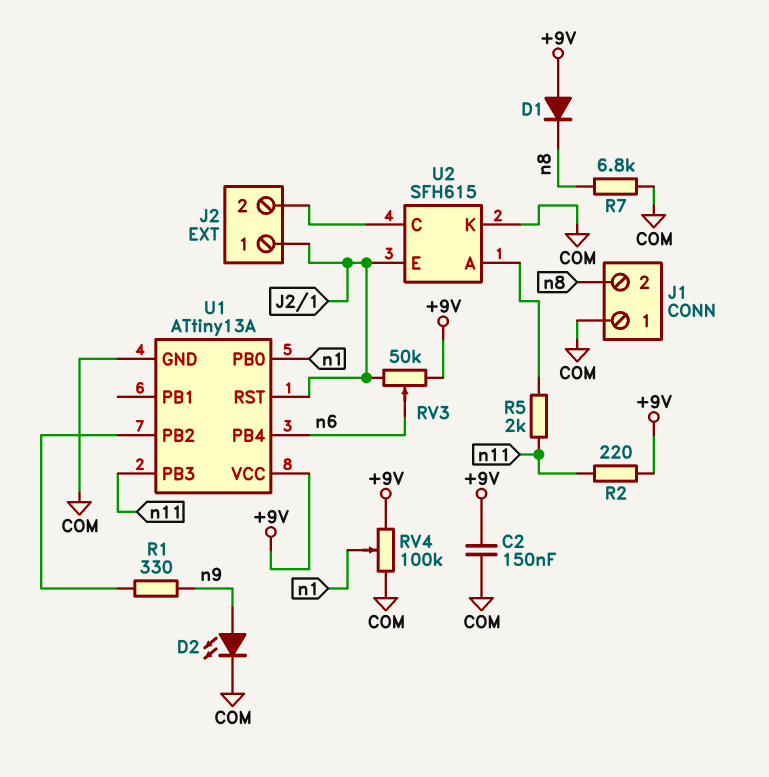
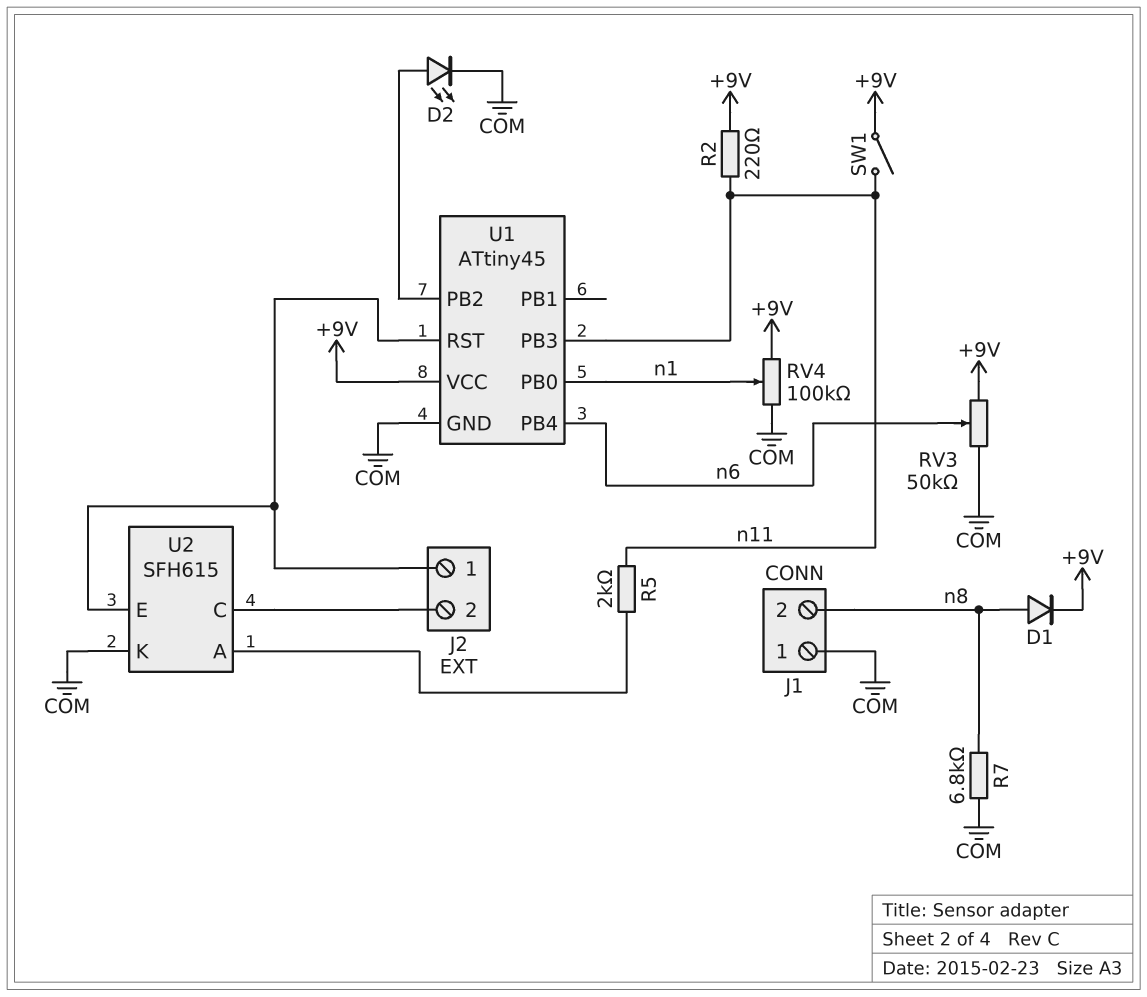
C2: 150nF (+9V, COM) -> none
D1: diode (A +9V, K n8) -> diode (A n8, K +9V)
D2: LED (A n9, K COM) -> LED (A U1/PB2, K COM)
R1: 330 (U1/PB2, n9) -> none
RV3: 50k (+9V, J2/1, wiper n6) -> 50k (+9V, COM, wiper n6)
SW1: none -> switch (+9V, n11)
U1: ATtiny13A -> ATtiny45

